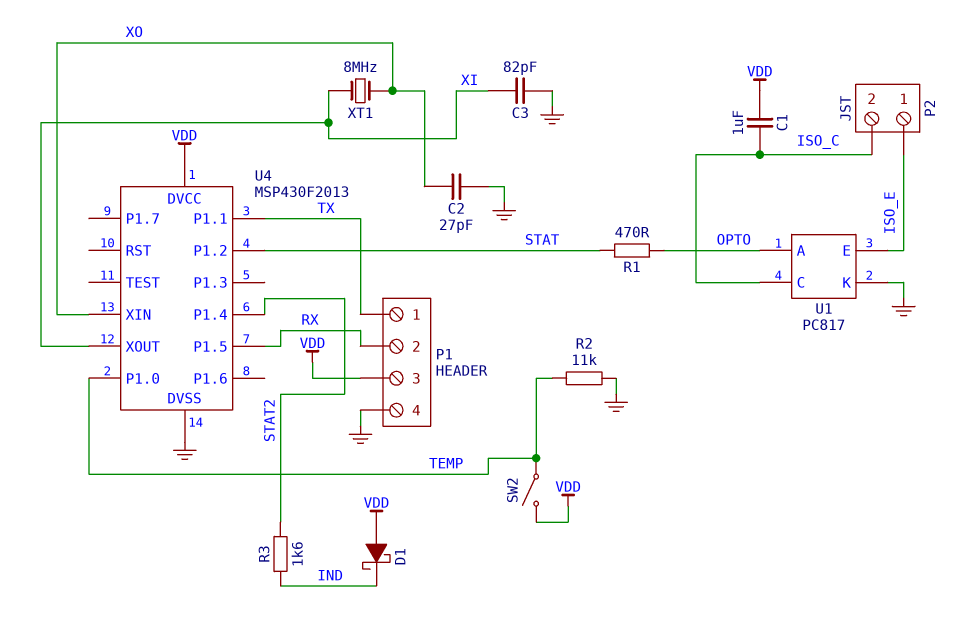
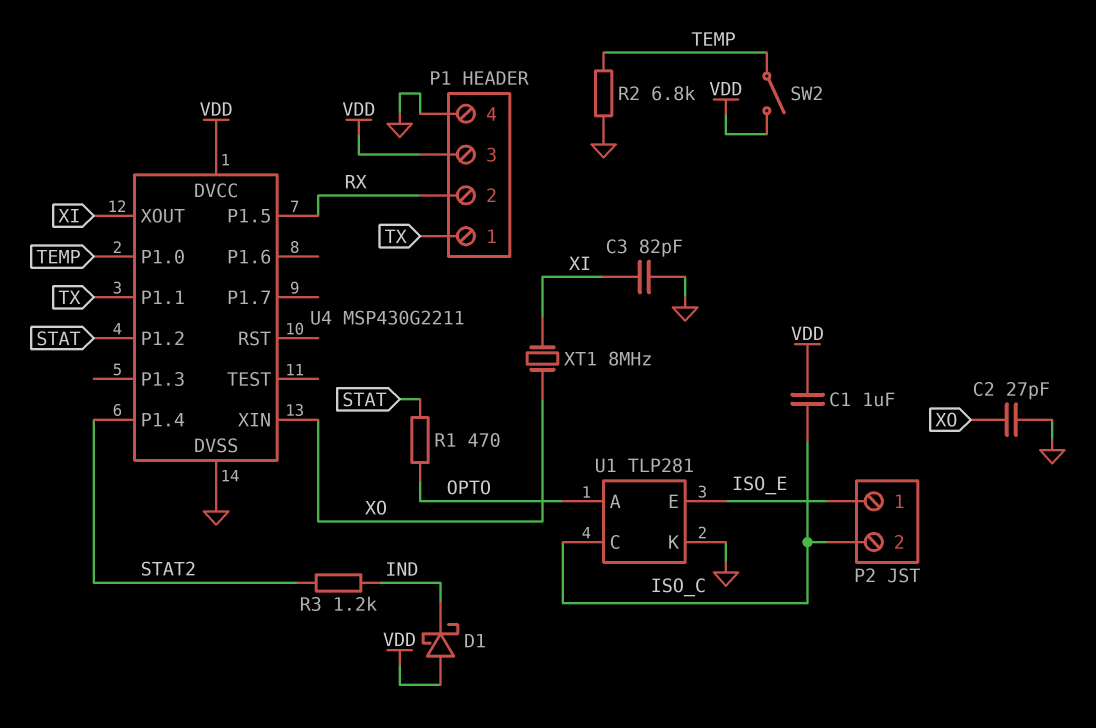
R2: 11k (GND, TEMP) -> 6.8k (GND, TEMP)
R3: 1.6k (IND, STAT2) -> 1.2k (IND, STAT2)
U1: PC817 -> TLP281
U4: MSP430F2013 -> MSP430G2211

